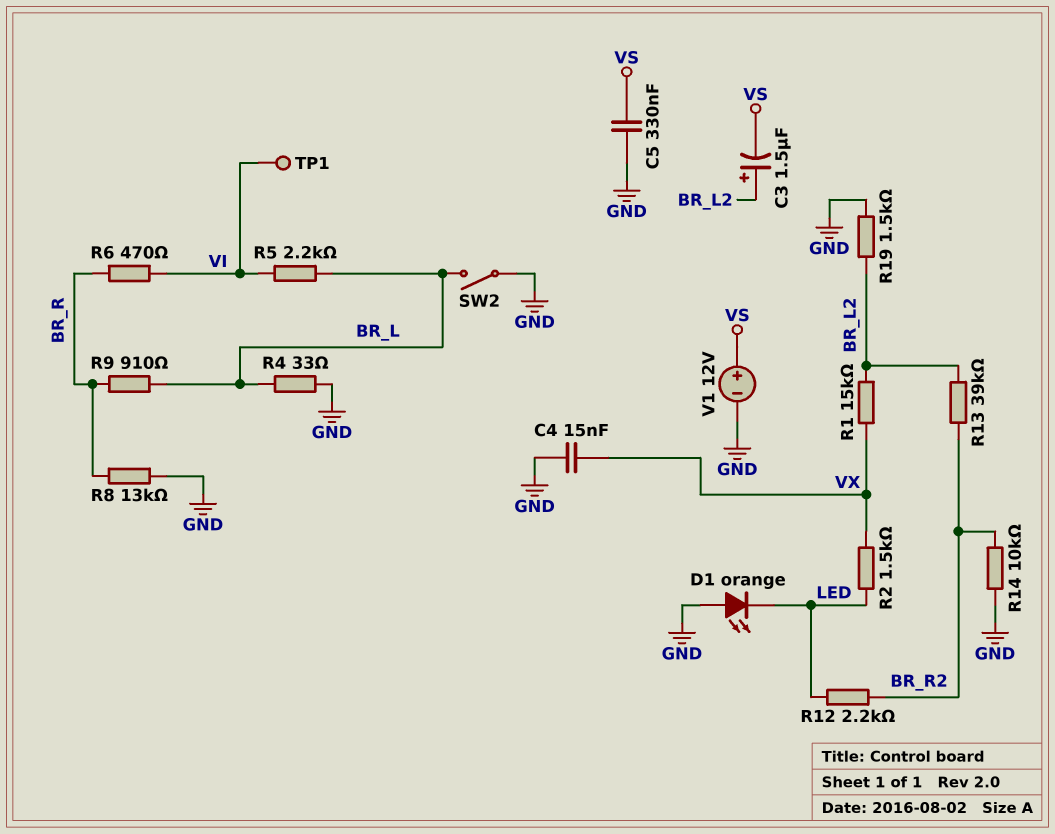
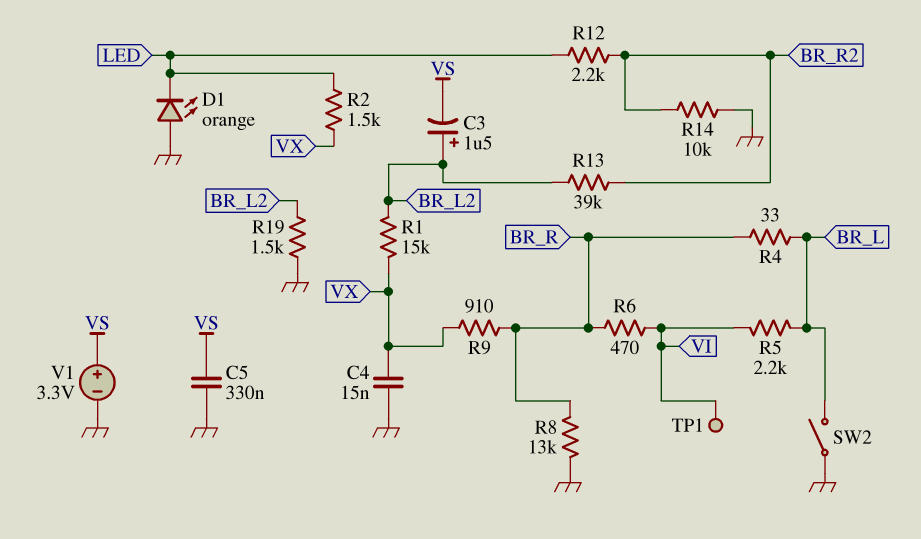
R4: 33 (BR_L, GND) -> 33 (BR_L, BR_R)
R9: 910 (BR_L, BR_R) -> 910 (BR_R, VX)
V1: 12V (plus VS, minus GND) -> 3.3V (plus VS, minus GND)

